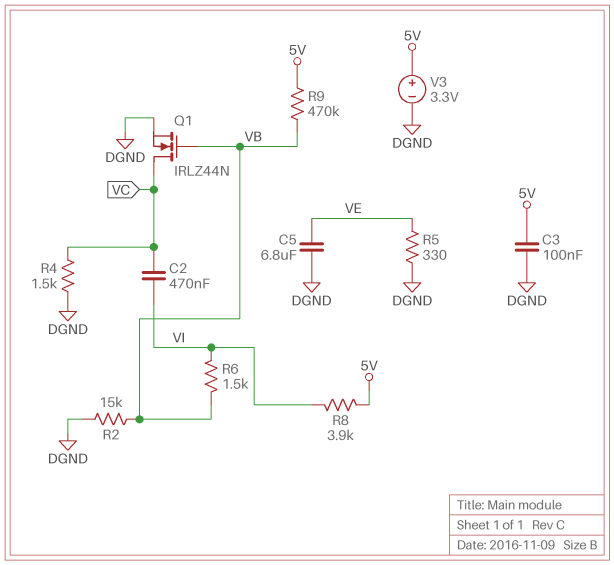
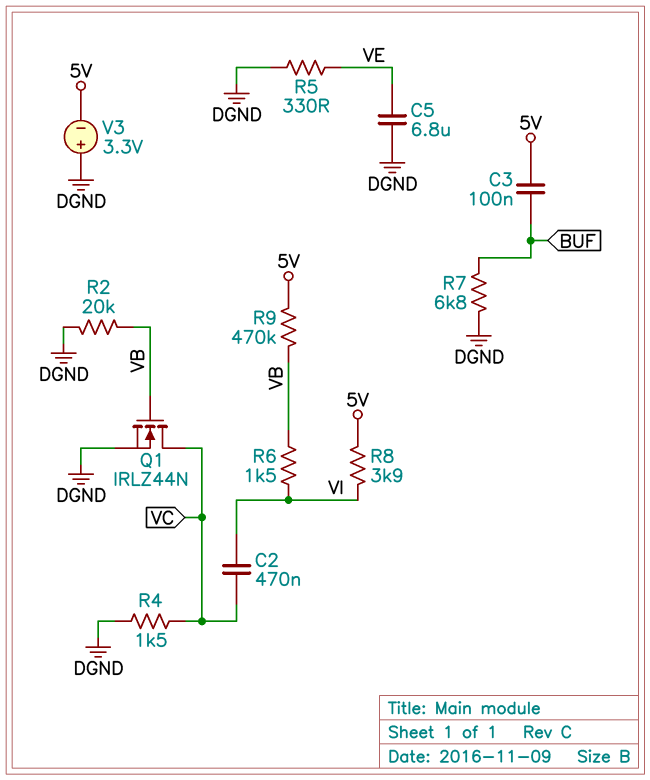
C3: 100nF (5V, DGND) -> 100nF (5V, BUF)
R2: 15k (DGND, VB) -> 20k (DGND, VB)
R7: none -> 6.8k (BUF, DGND)
V3: 3.3V (plus 5V, minus DGND) -> 3.3V (plus DGND, minus 5V)

